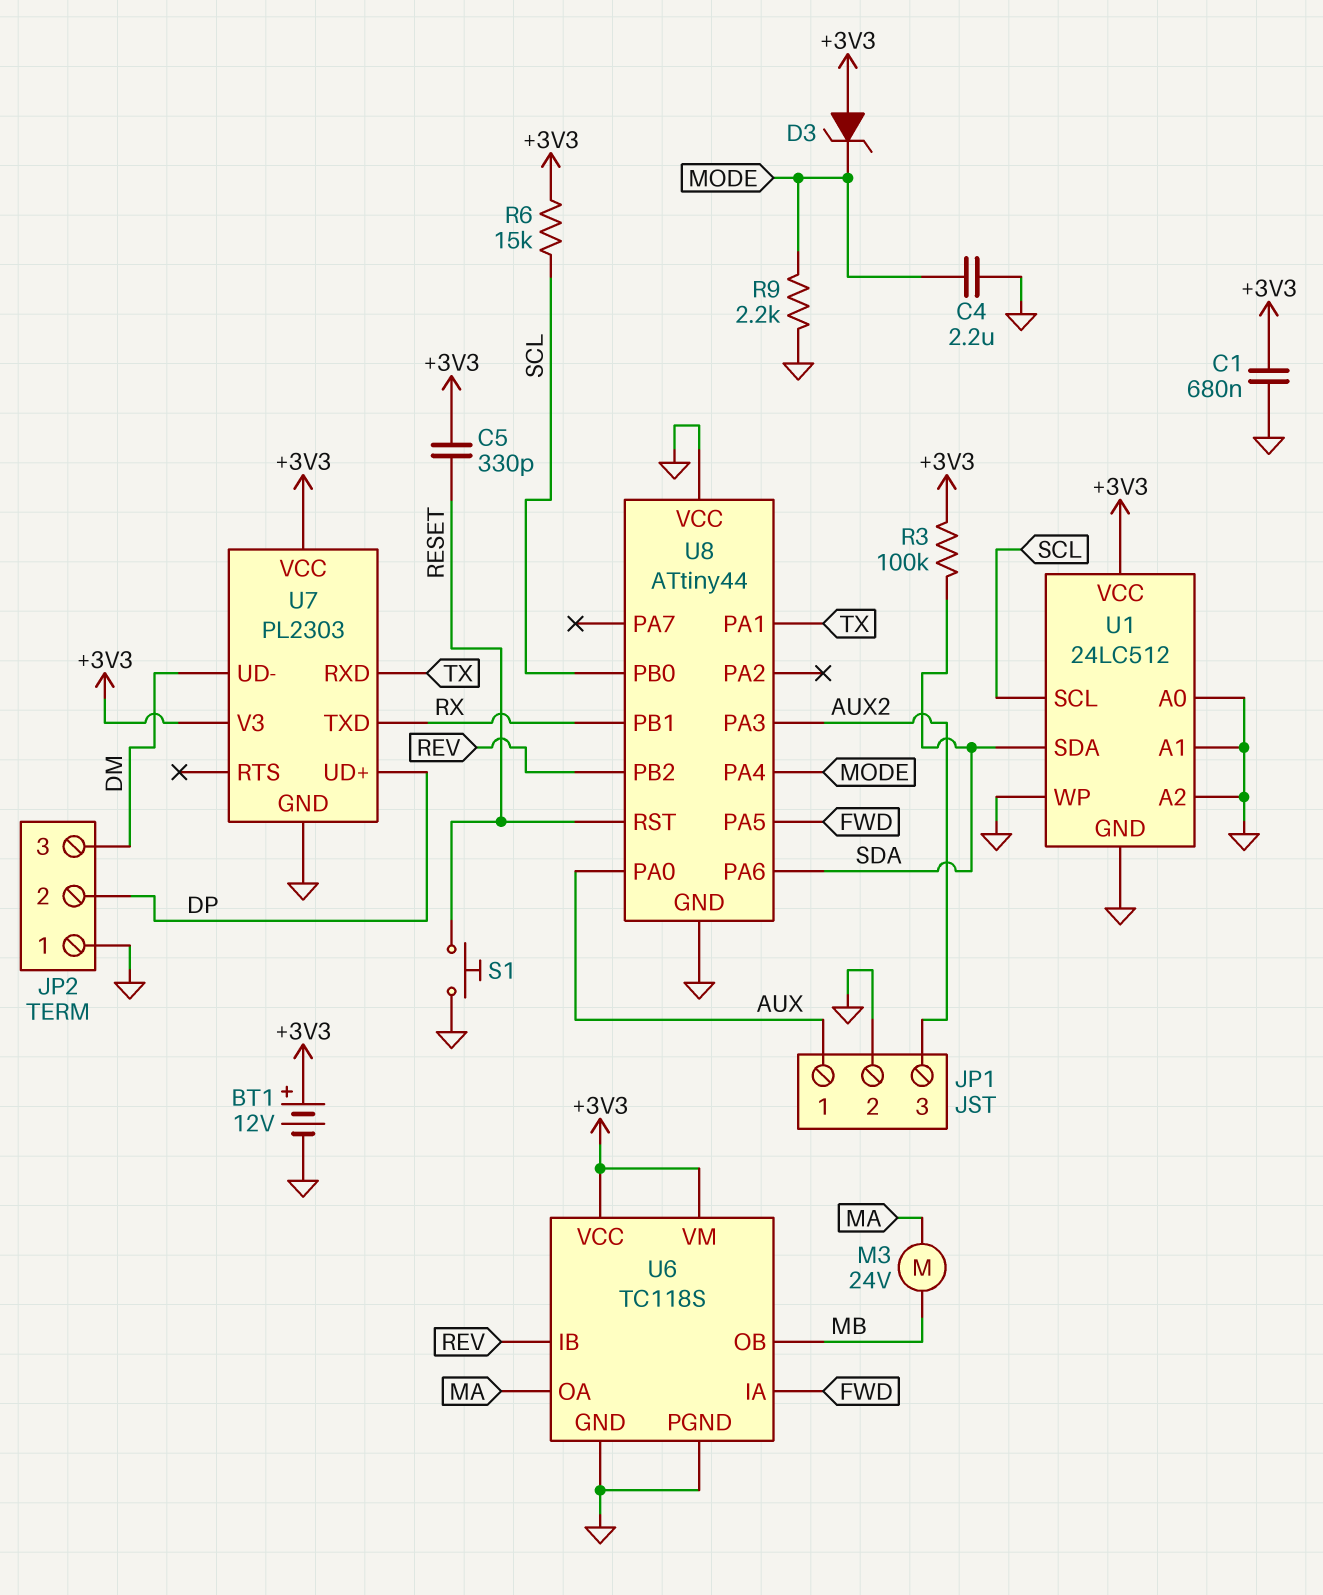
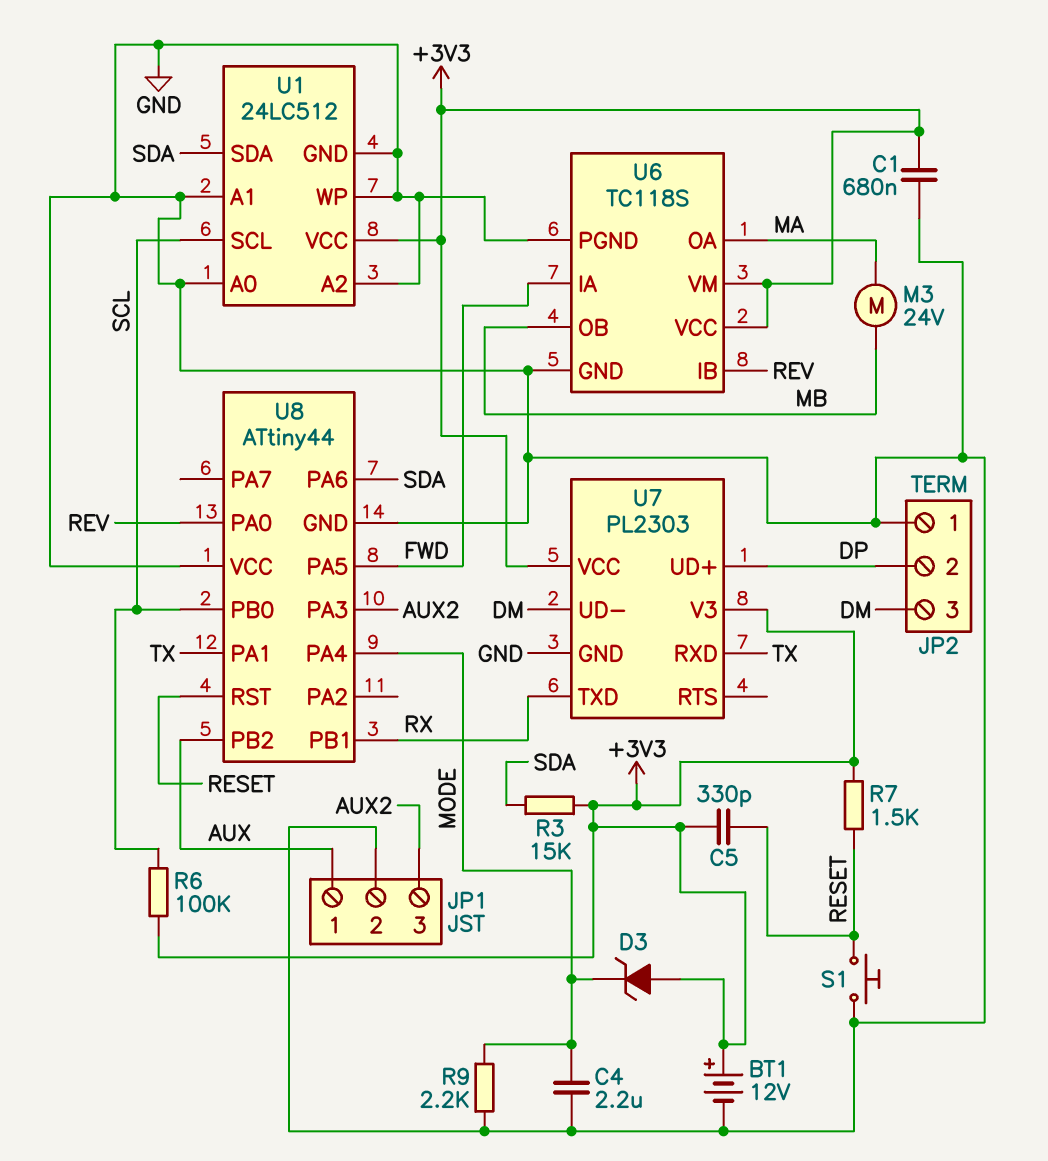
R3: 100k (+3V3, SDA) -> 15k (+3V3, SDA)
R6: 15k (+3V3, SCL) -> 100k (+3V3, SCL)
R7: none -> 1.5k (+3V3, RESET)
U8 pin PA0: AUX -> REV
U8 pin PB2: REV -> AUX

